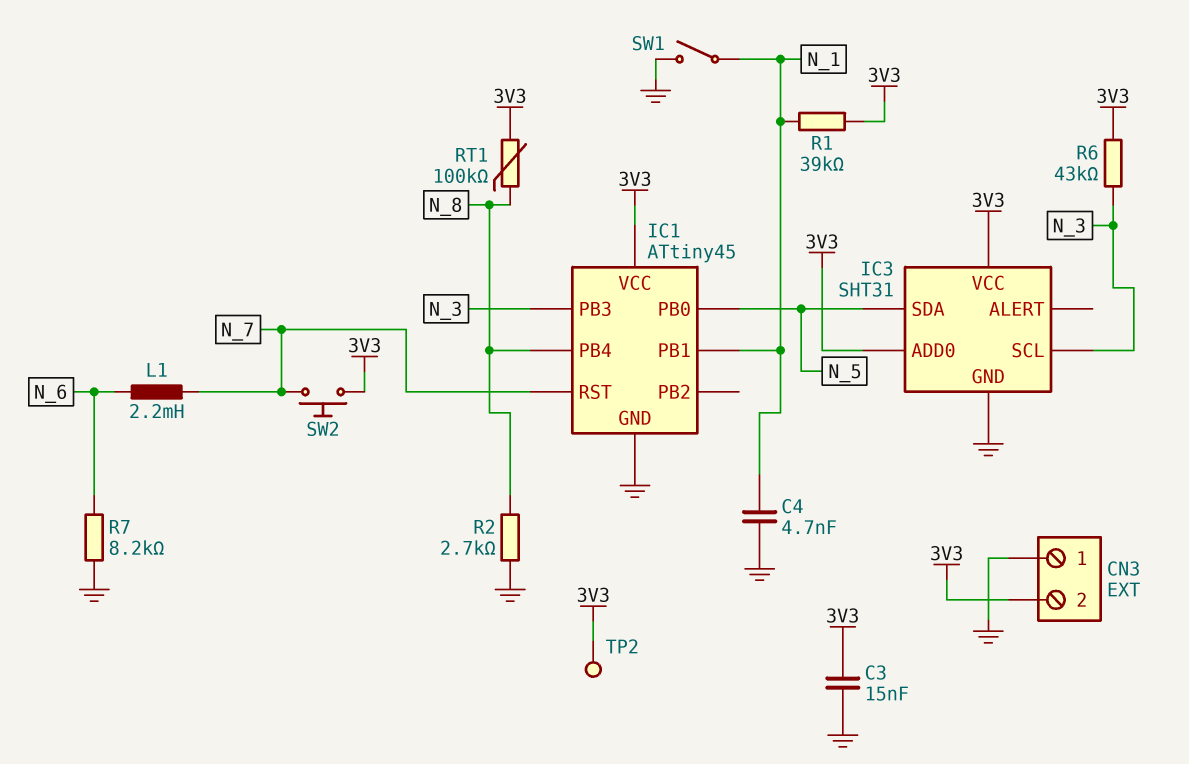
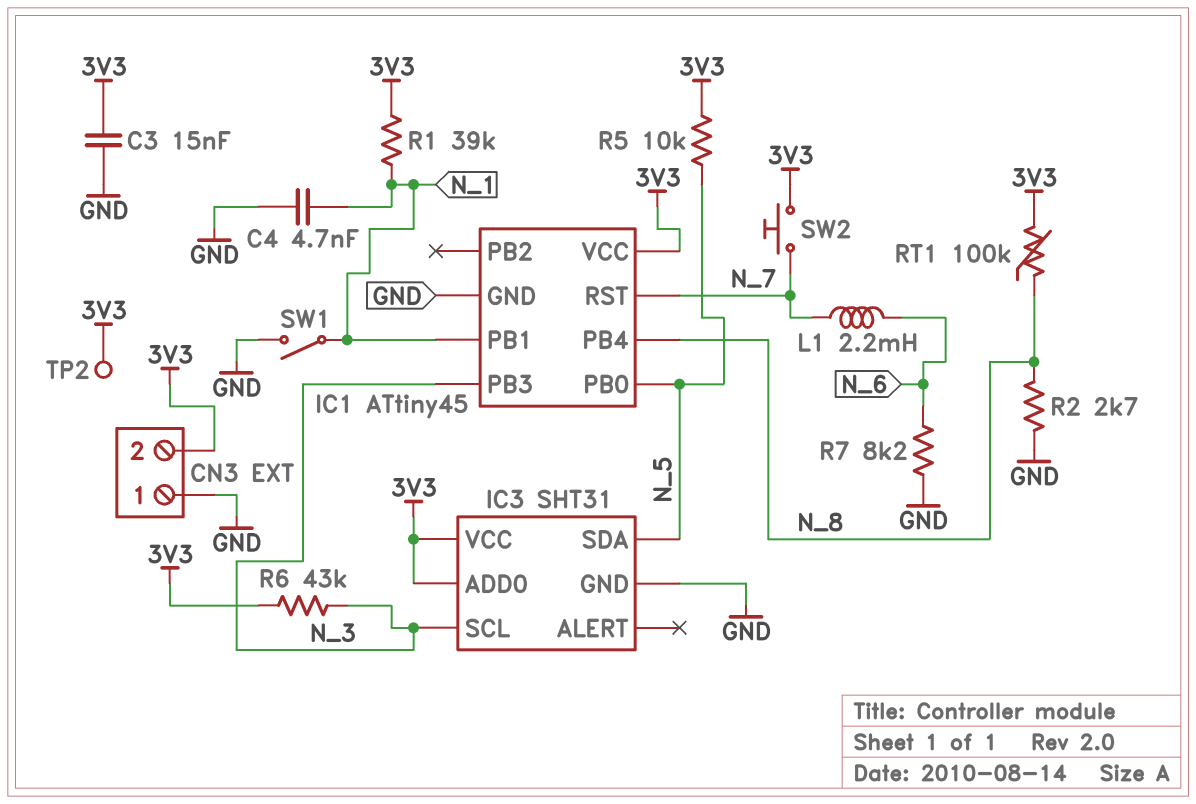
R5: none -> 10k (3V3, N_5)

